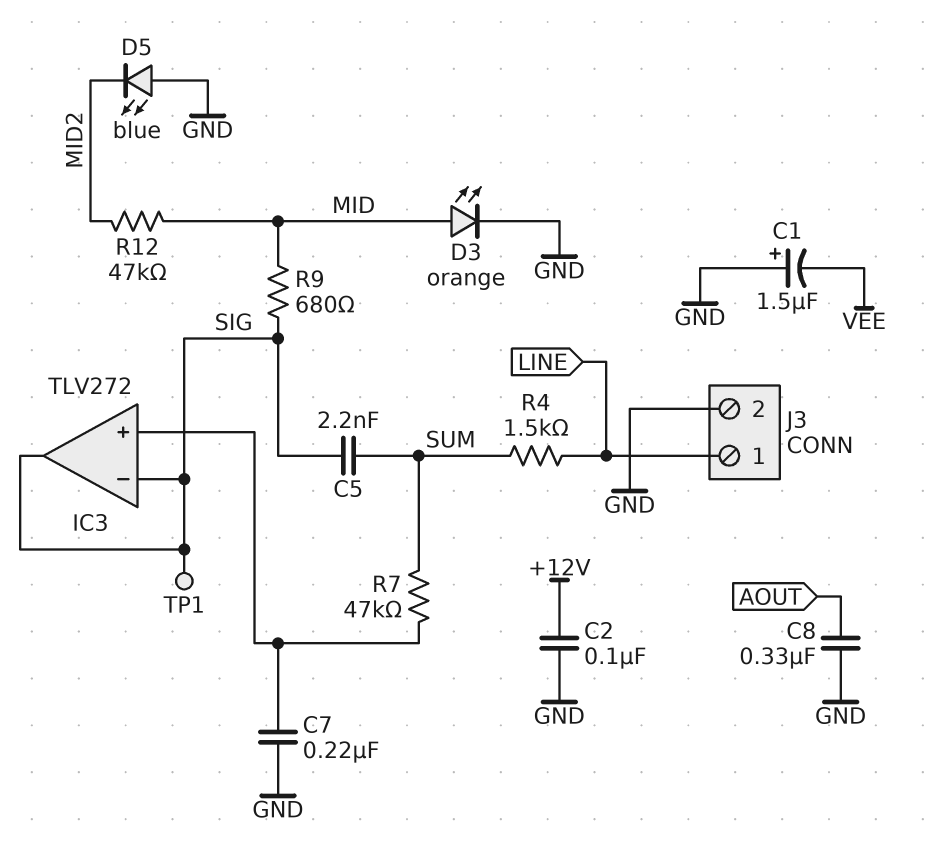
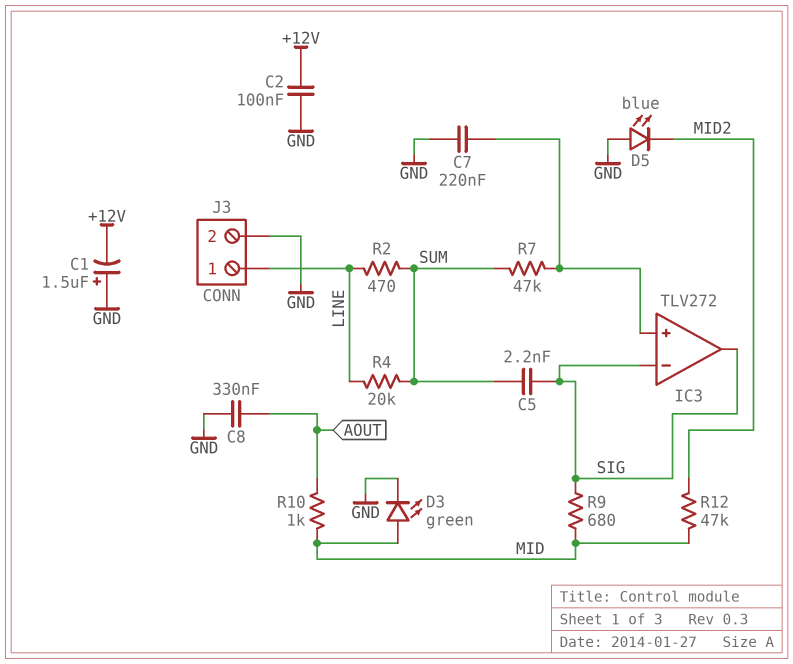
C1: 1.5uF (plus GND, minus VEE) -> 1.5uF (plus GND, minus +12V)
D3: LED orange (A MID, K GND) -> LED green (A MID, K GND)
R2: none -> 470 (LINE, SUM)
R4: 1.5k (LINE, SUM) -> 20k (LINE, SUM)
R10: none -> 1k (AOUT, MID)
TP1: test point (SIG) -> none

